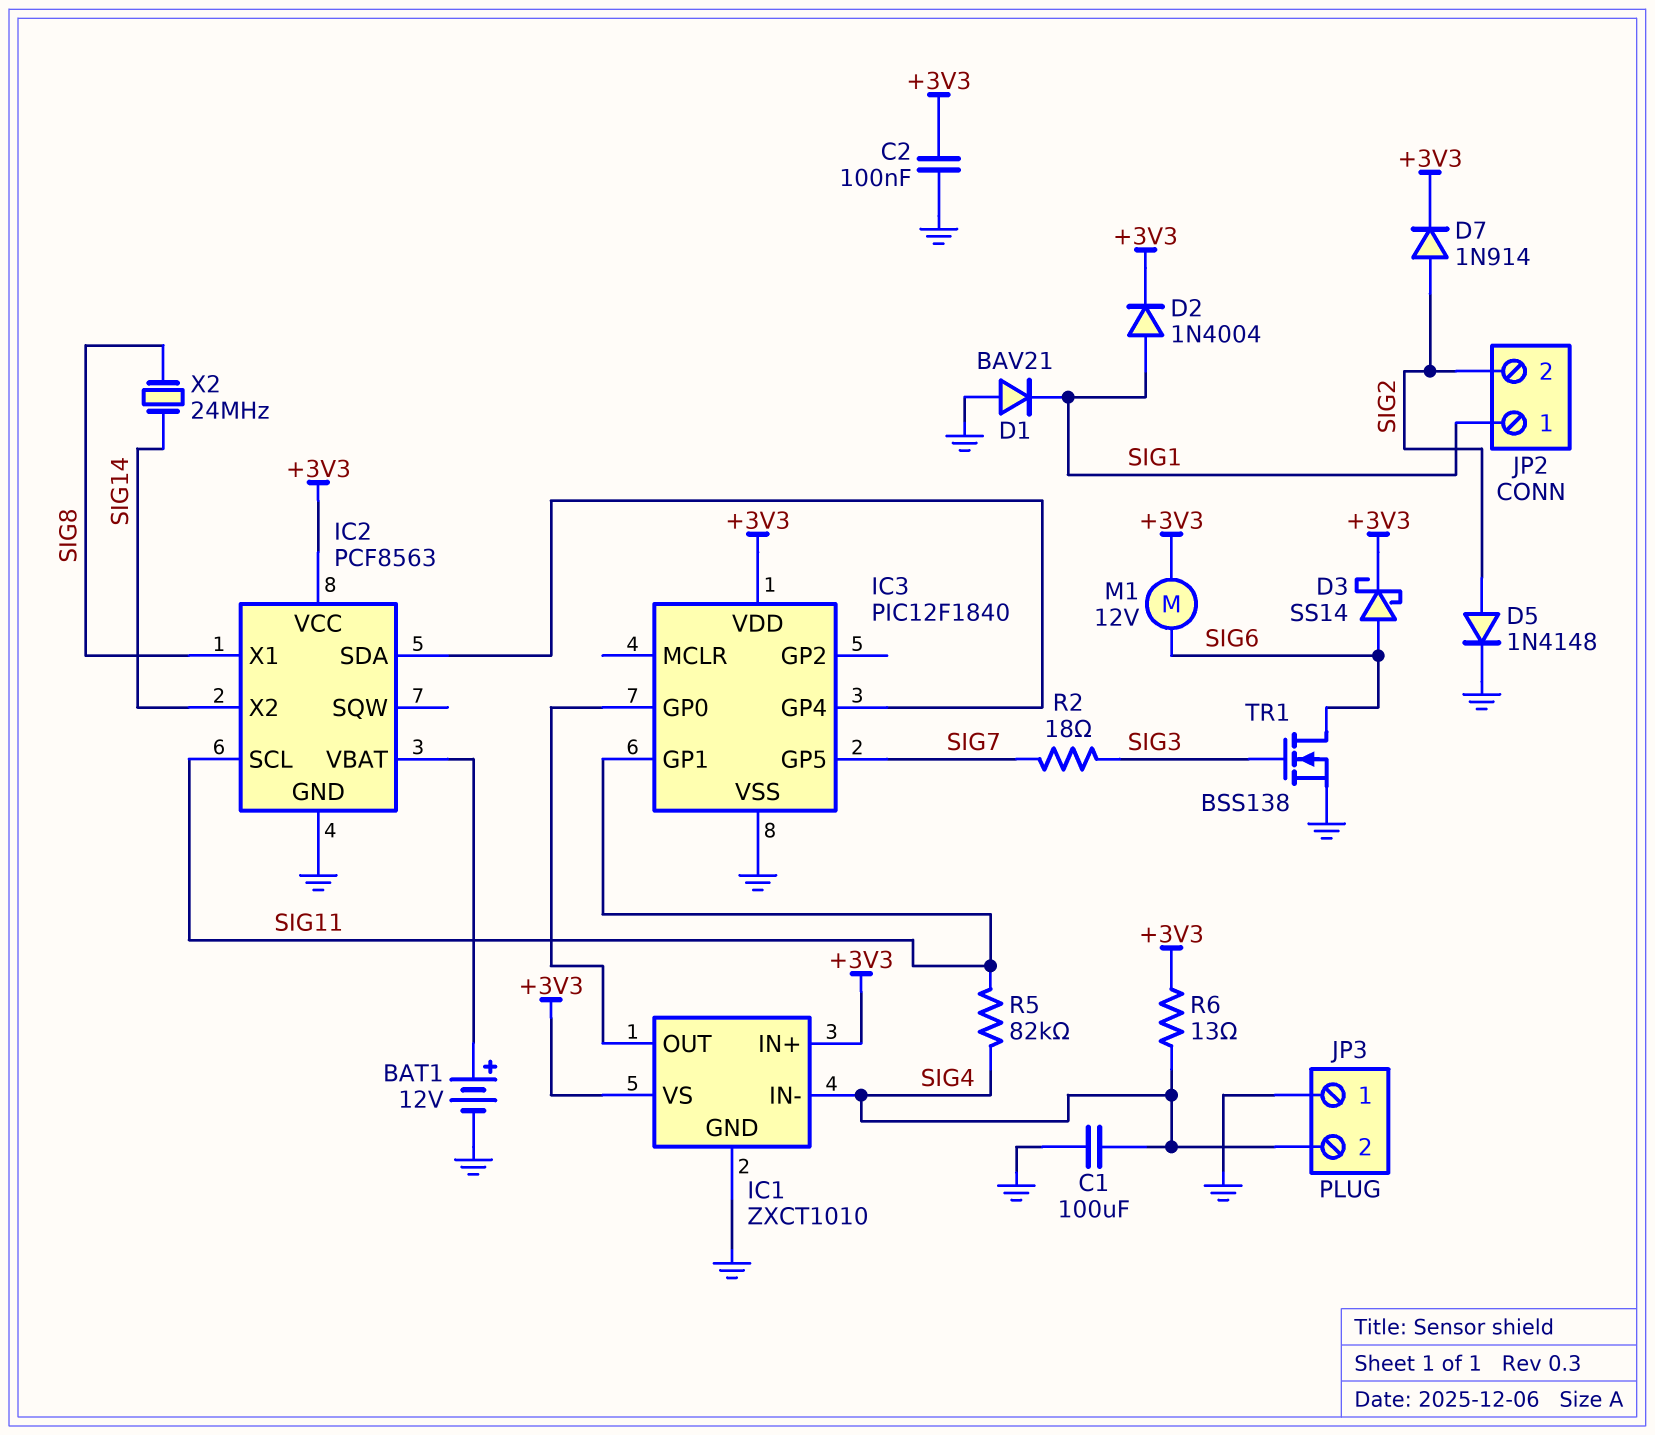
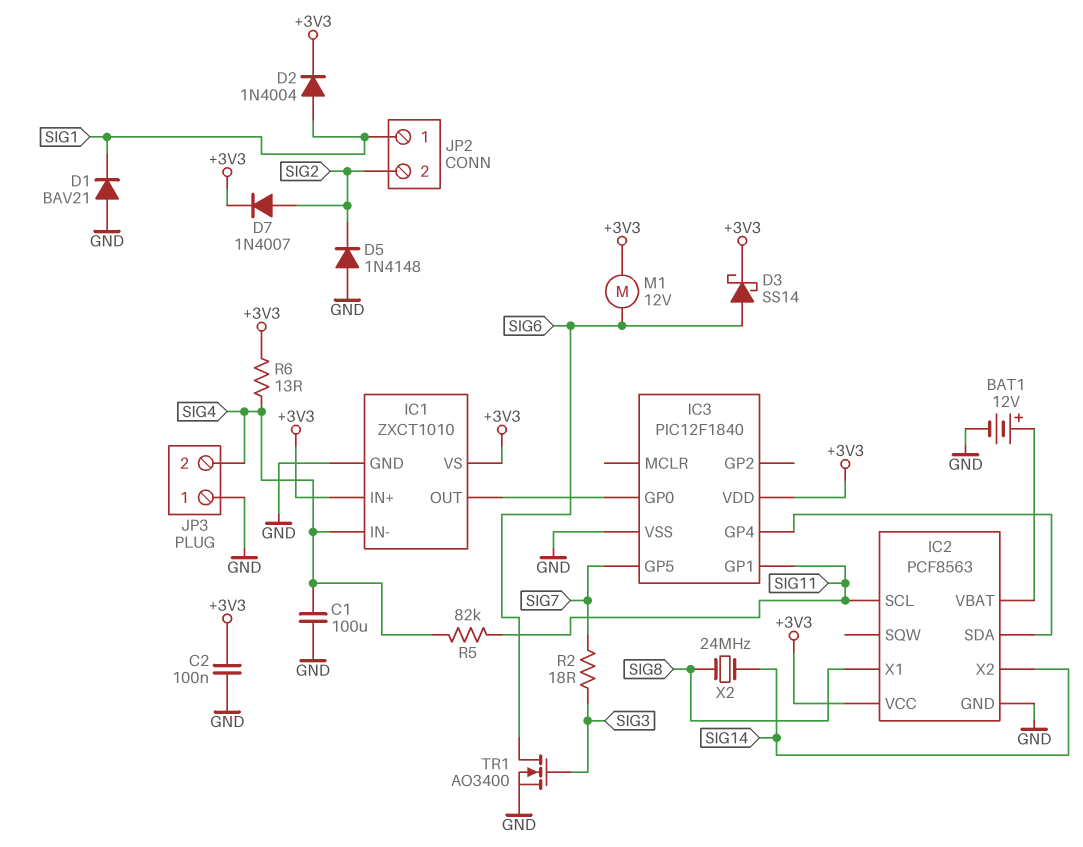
D5: diode 1N4148 (A SIG2, K GND) -> diode 1N4148 (A GND, K SIG2)
D7: diode 1N914 (A SIG2, K +3V3) -> diode 1N4007 (A SIG2, K +3V3)
TR1: NMOS BSS138 (G SIG3, D SIG6, S GND) -> NMOS AO3400 (G SIG3, D SIG6, S GND)

